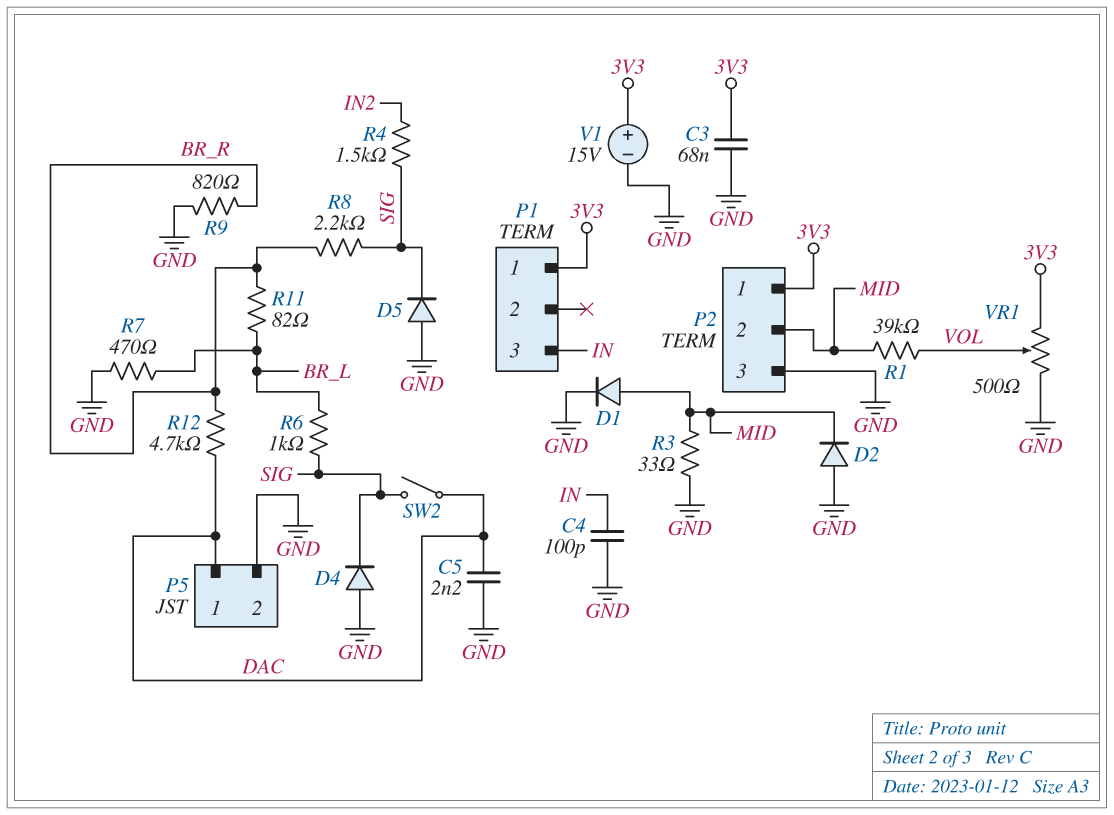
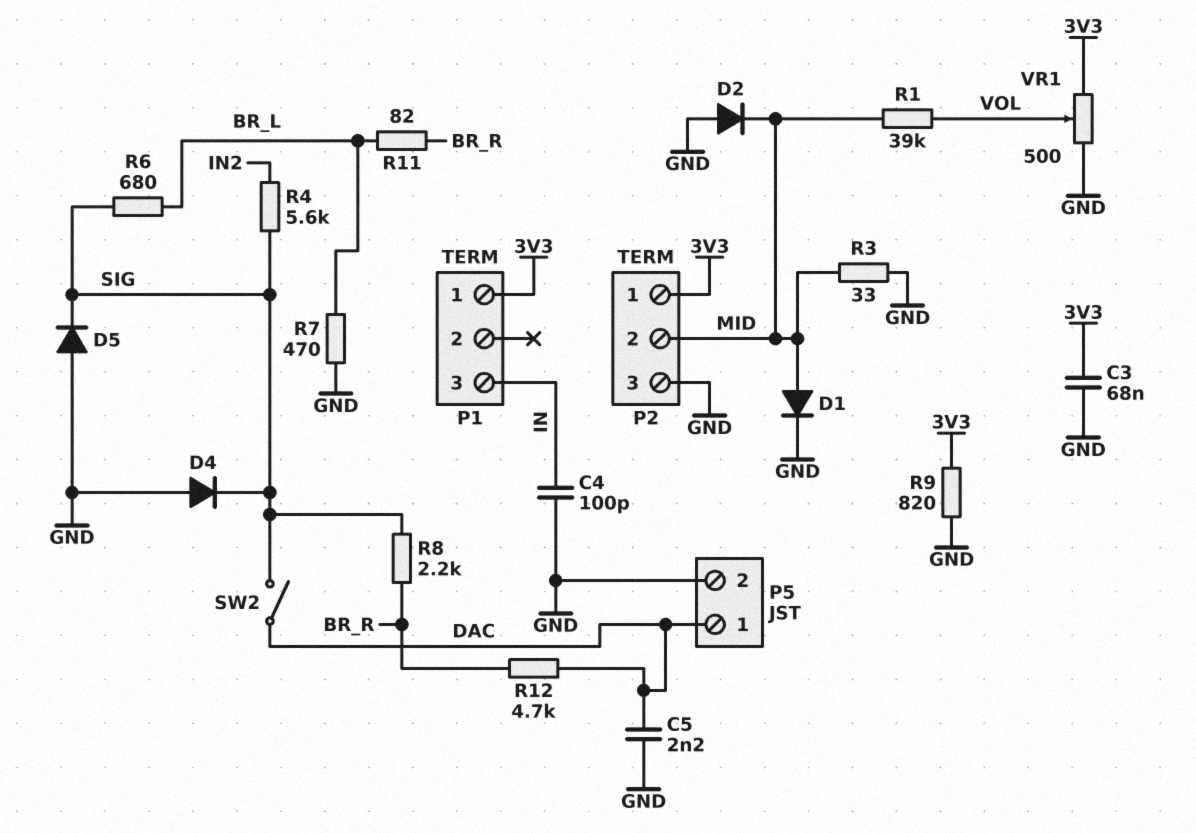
R4: 1.5k (IN2, SIG) -> 5.6k (IN2, SIG)
R6: 1k (BR_L, SIG) -> 680 (BR_L, SIG)
R9: 820 (BR_R, GND) -> 820 (3V3, GND)
V1: 15V (plus 3V3, minus GND) -> none

